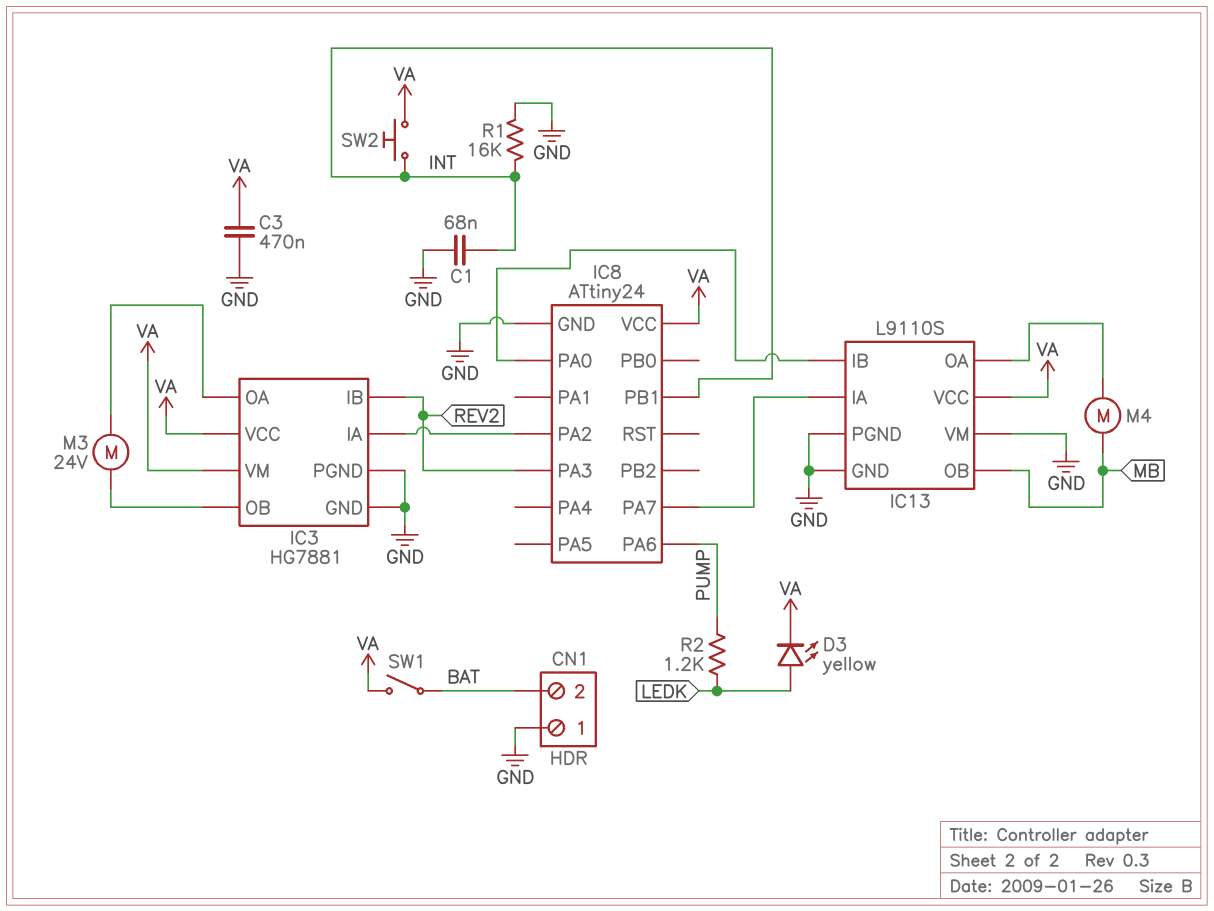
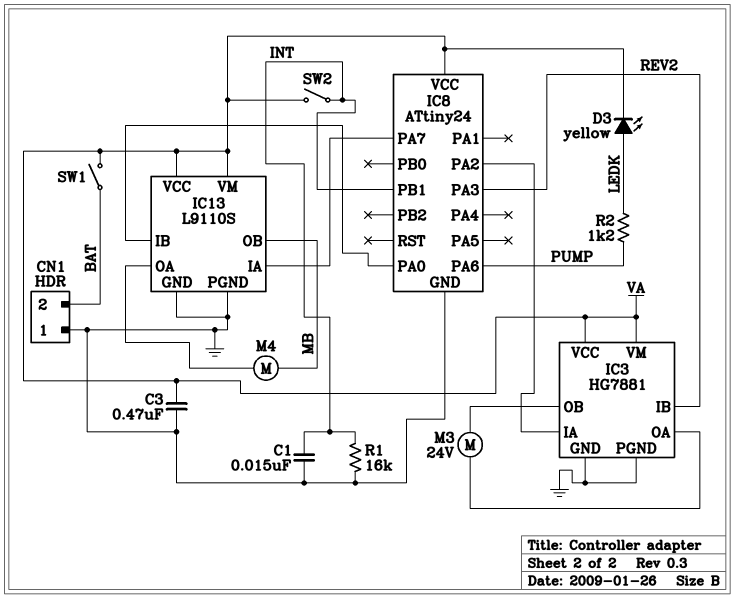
C1: 68nF (GND, INT) -> 15nF (GND, INT)
IC13 pin VM: GND -> VA
SW2: button (INT, VA) -> switch (INT, VA)

